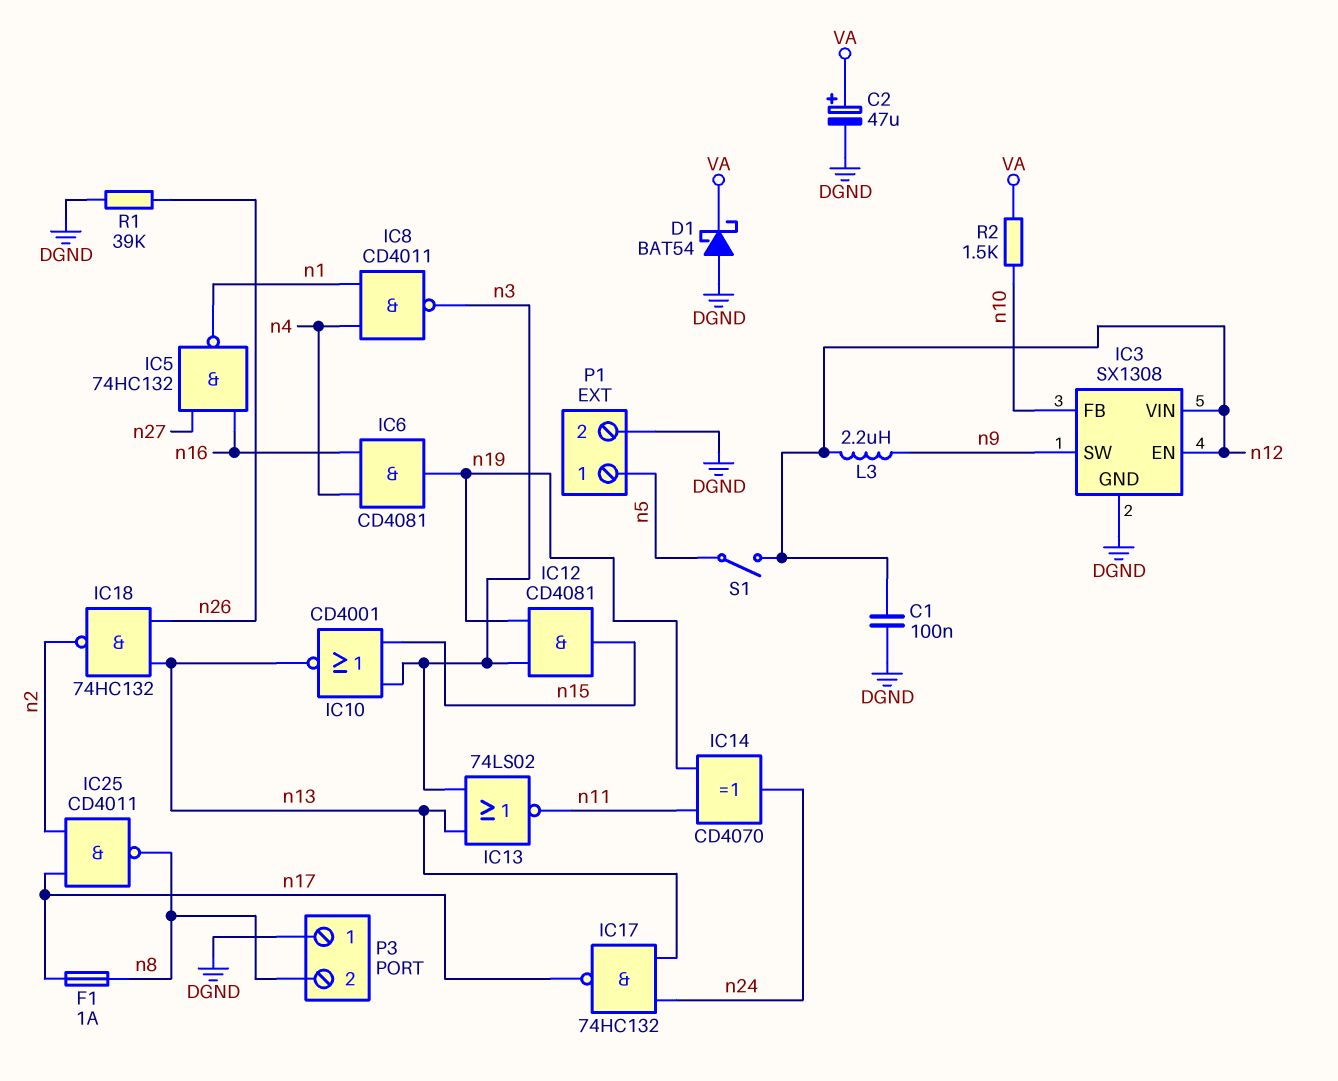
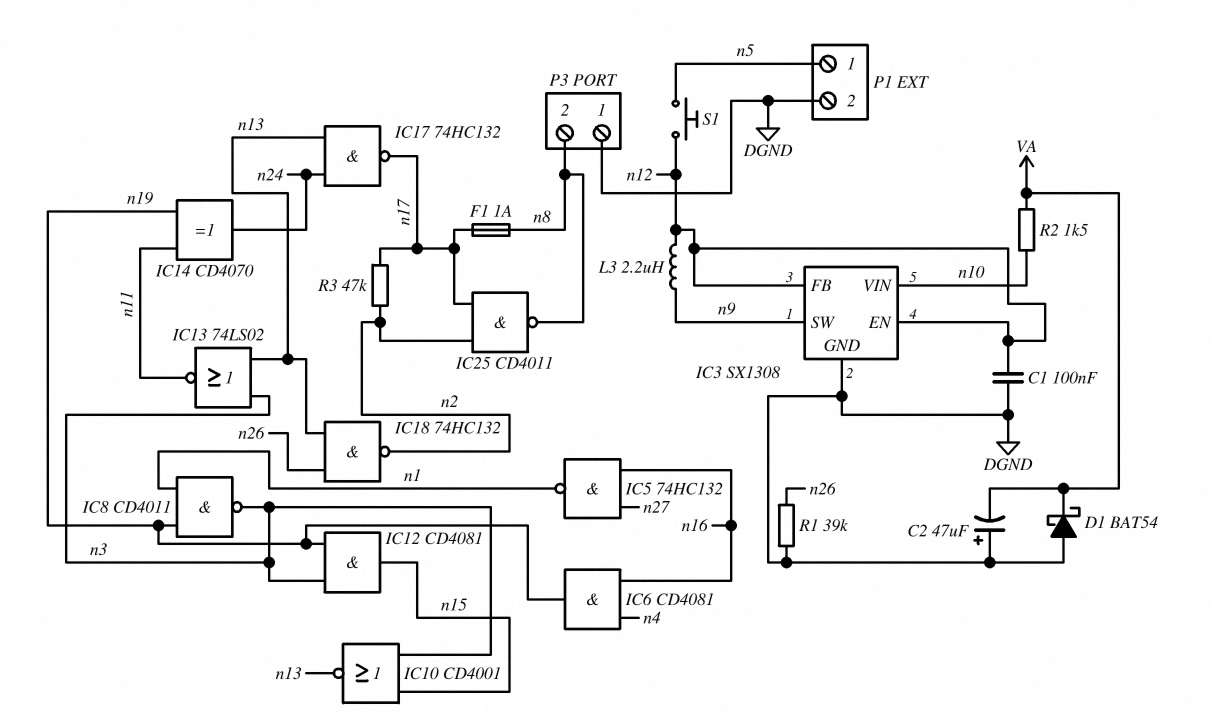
C2: 47uF (plus VA, minus DGND) -> 47uF (plus DGND, minus VA)
IC3 pin FB: n10 -> n12
IC3 pin VIN: n12 -> n10
IC8: NAND CD4011 (in n1, in n4, out n3) -> NAND CD4011 (in n1, in n19, out n3)
R3: none -> 47k (n2, n17)
S1: switch (n5, n12) -> button (n5, n12)

